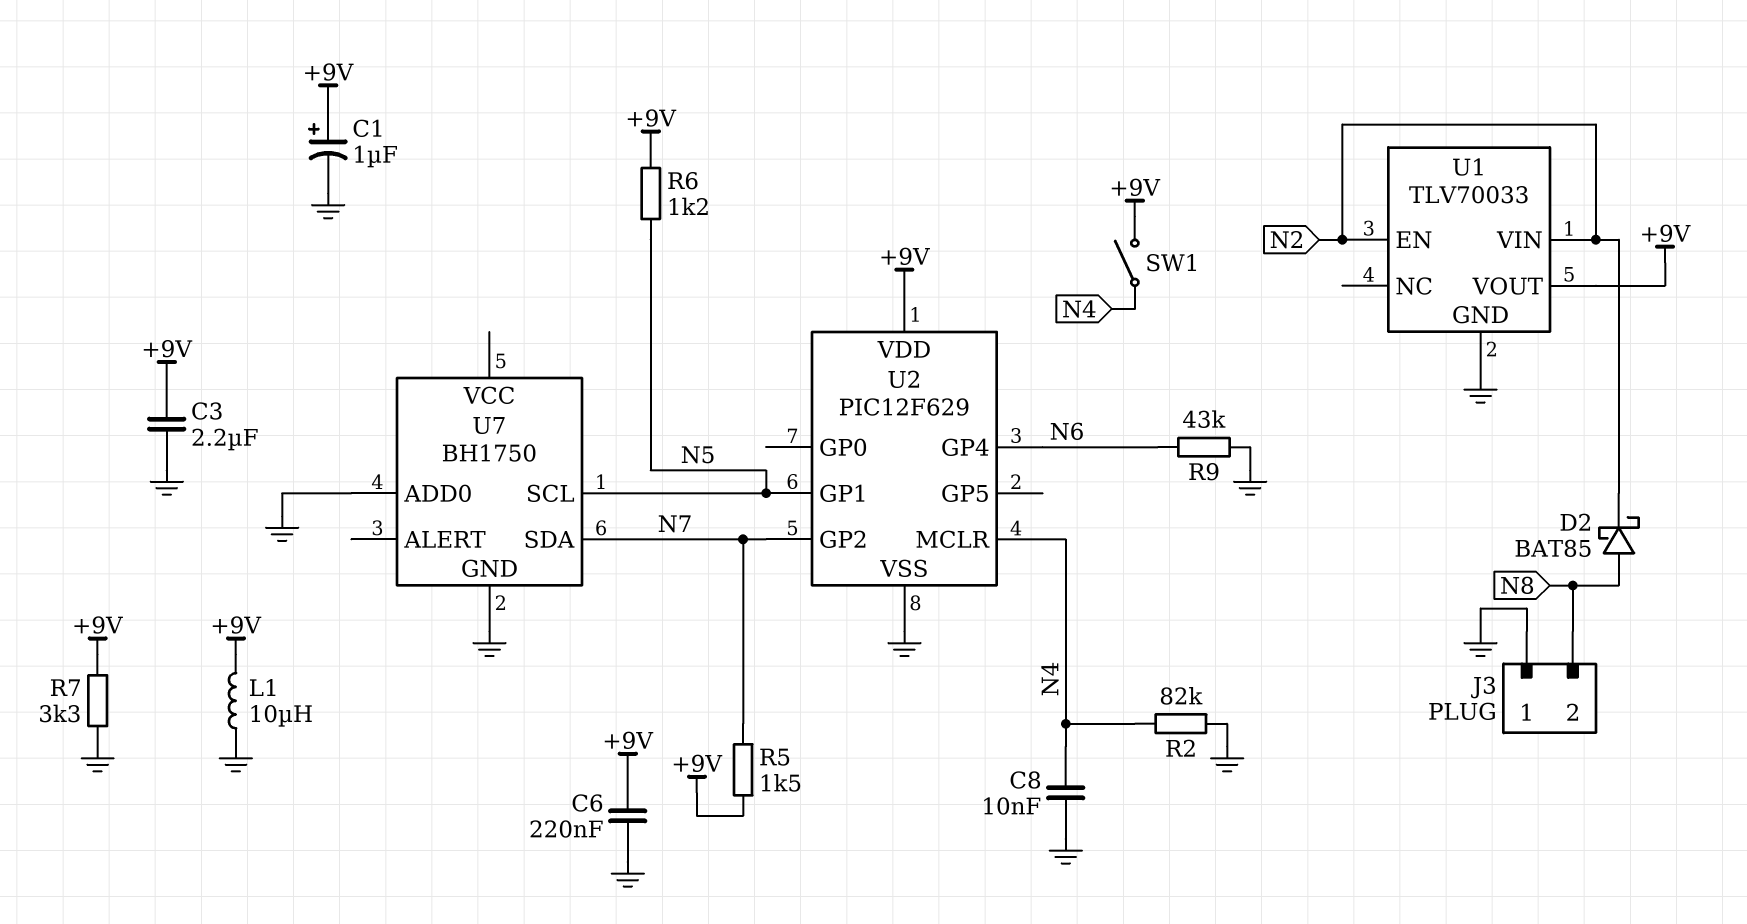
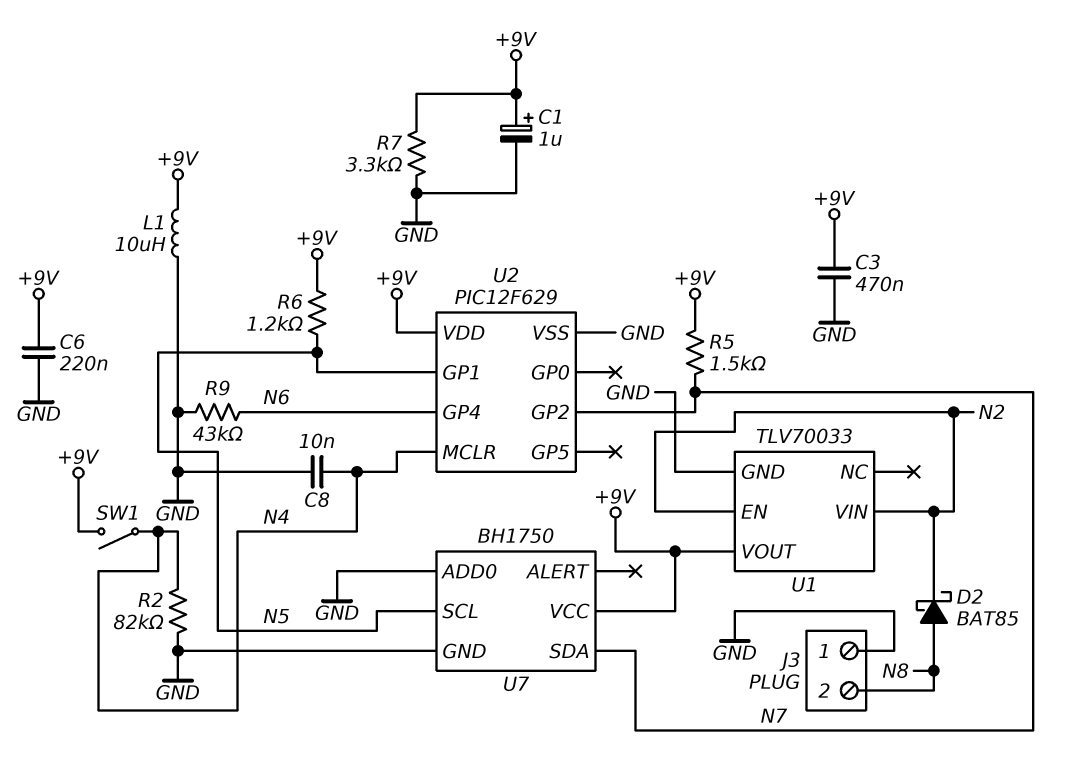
C3: 2.2uF (+9V, GND) -> 470nF (+9V, GND)
U7 pin VCC: none -> +9V

